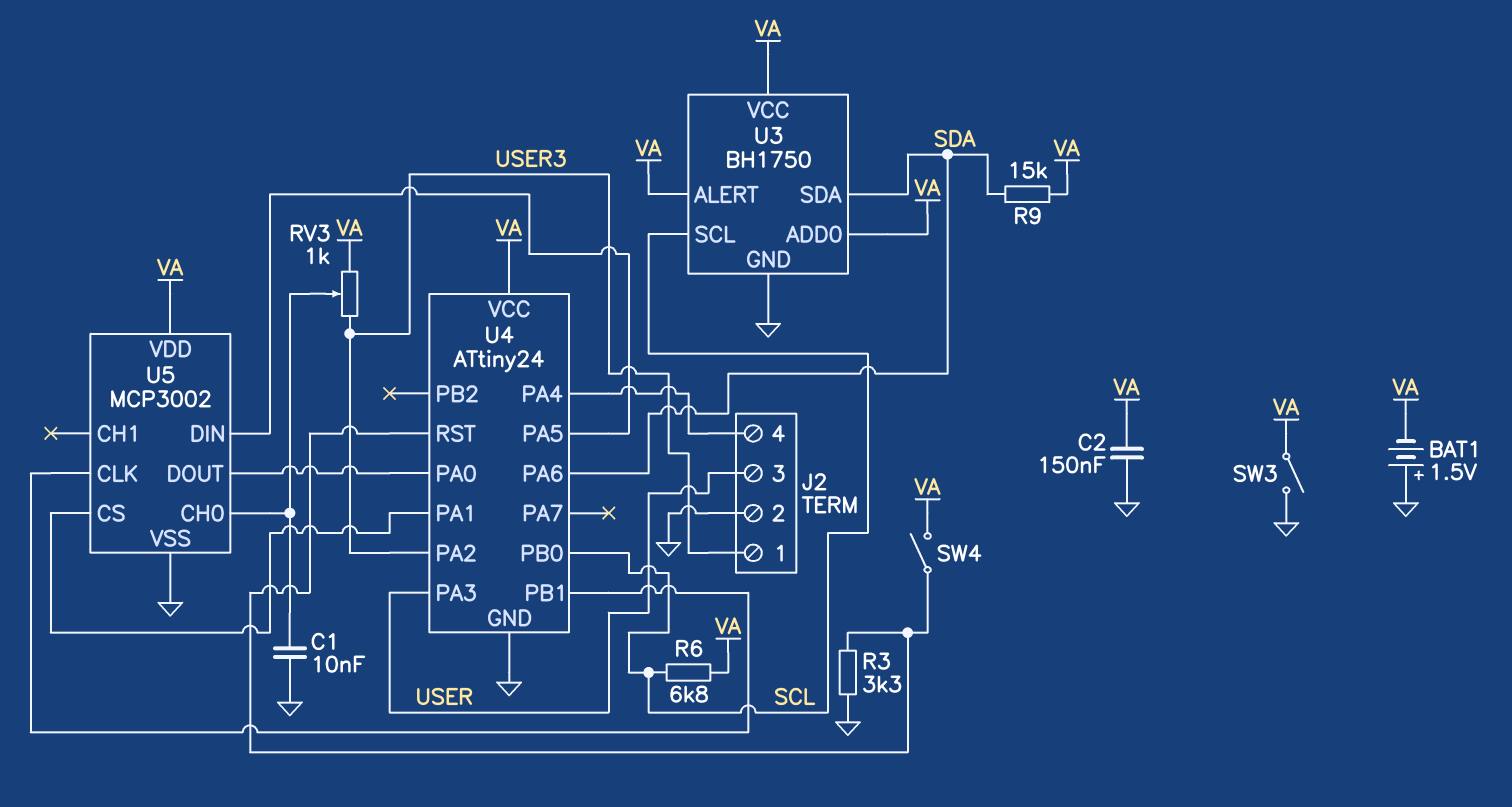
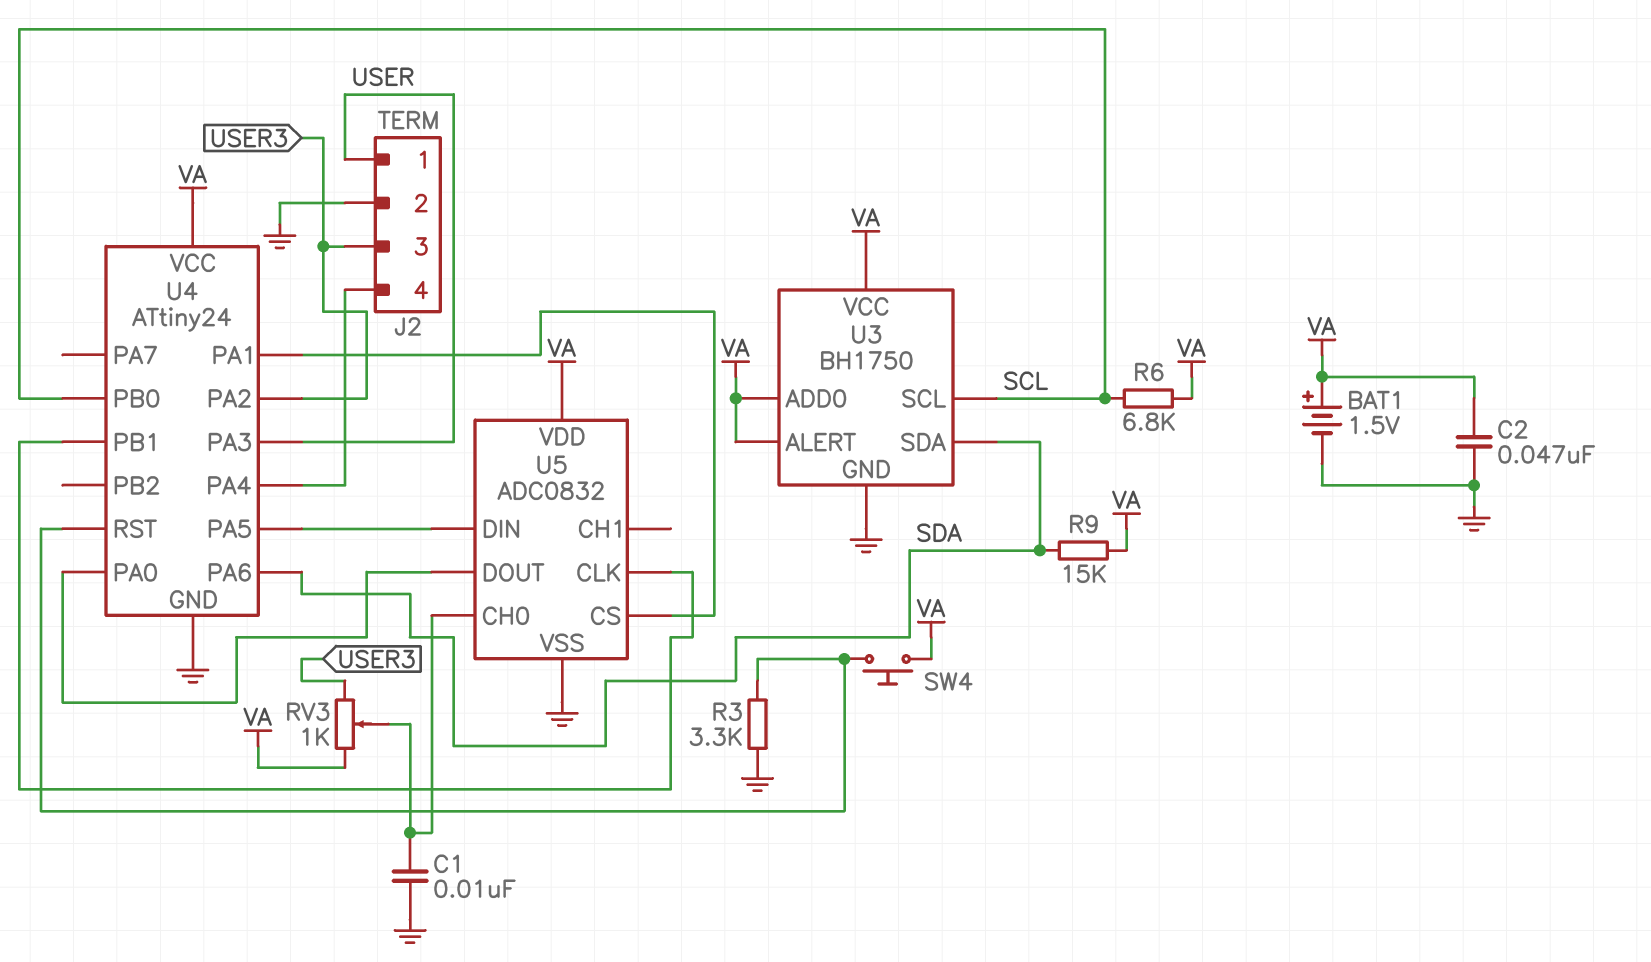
BAT1: 1.5V (plus GND, minus VA) -> 1.5V (plus VA, minus GND)
C2: 150nF (GND, VA) -> 47nF (GND, VA)
J2 pin 1: USER3 -> USER
J2 pin 3: USER -> USER3
SW3: switch (GND, VA) -> none
SW4: switch (U4/RST, VA) -> button (U4/RST, VA)
U5: MCP3002 -> ADC0832

